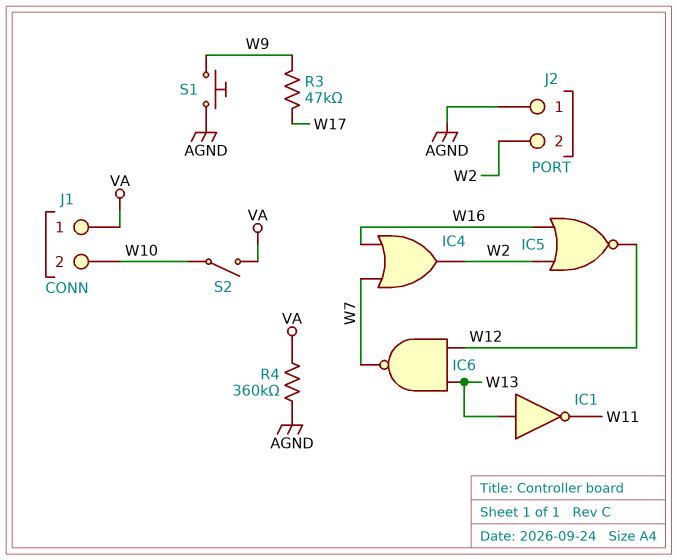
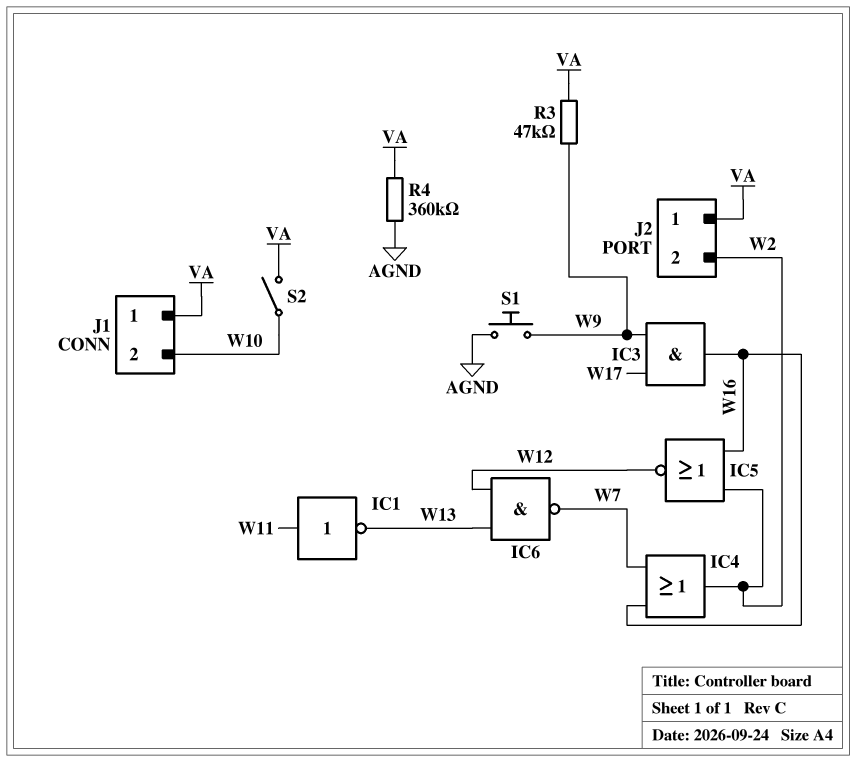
IC1: NOT (in W13, out W11) -> NOT (in W11, out W13)
IC3: none -> AND (in W9, in W17, out W16)
J2 pin 1: AGND -> VA
R3: 47k (W9, W17) -> 47k (VA, W9)

